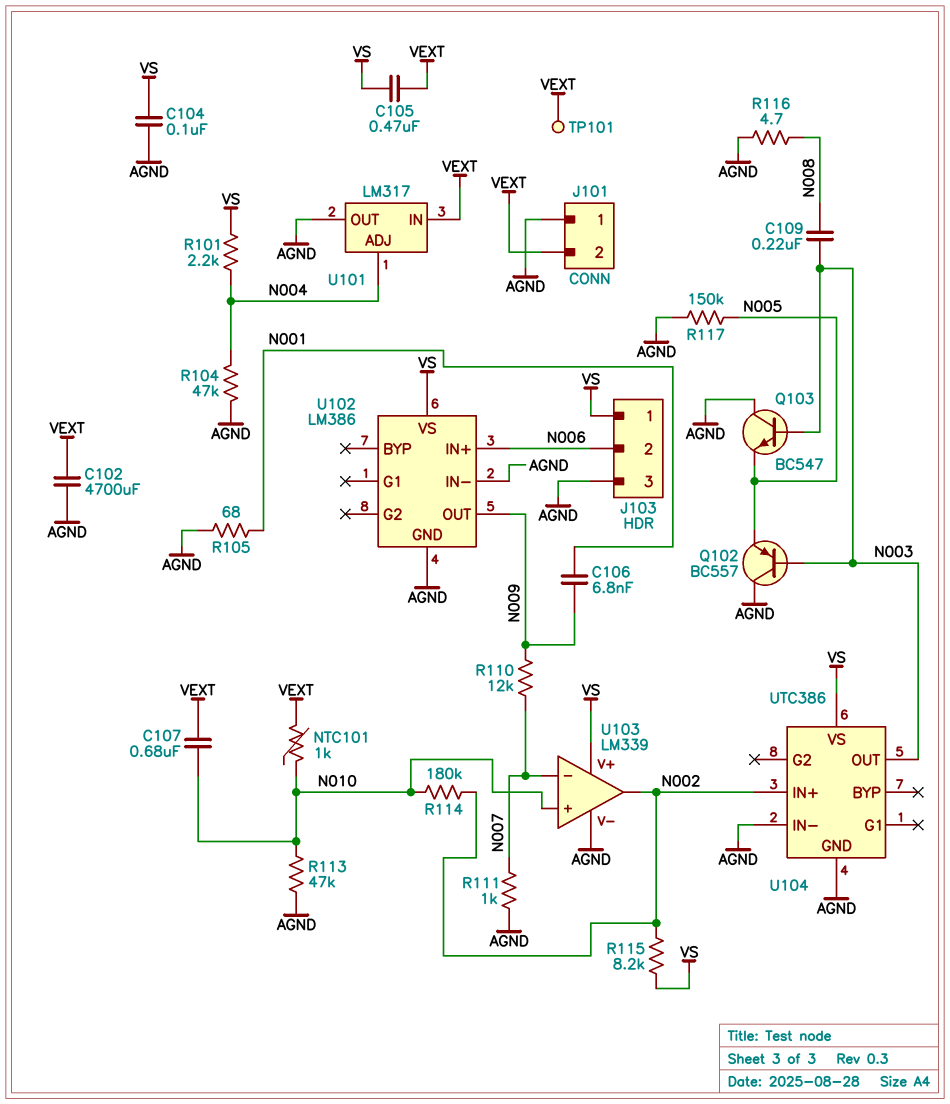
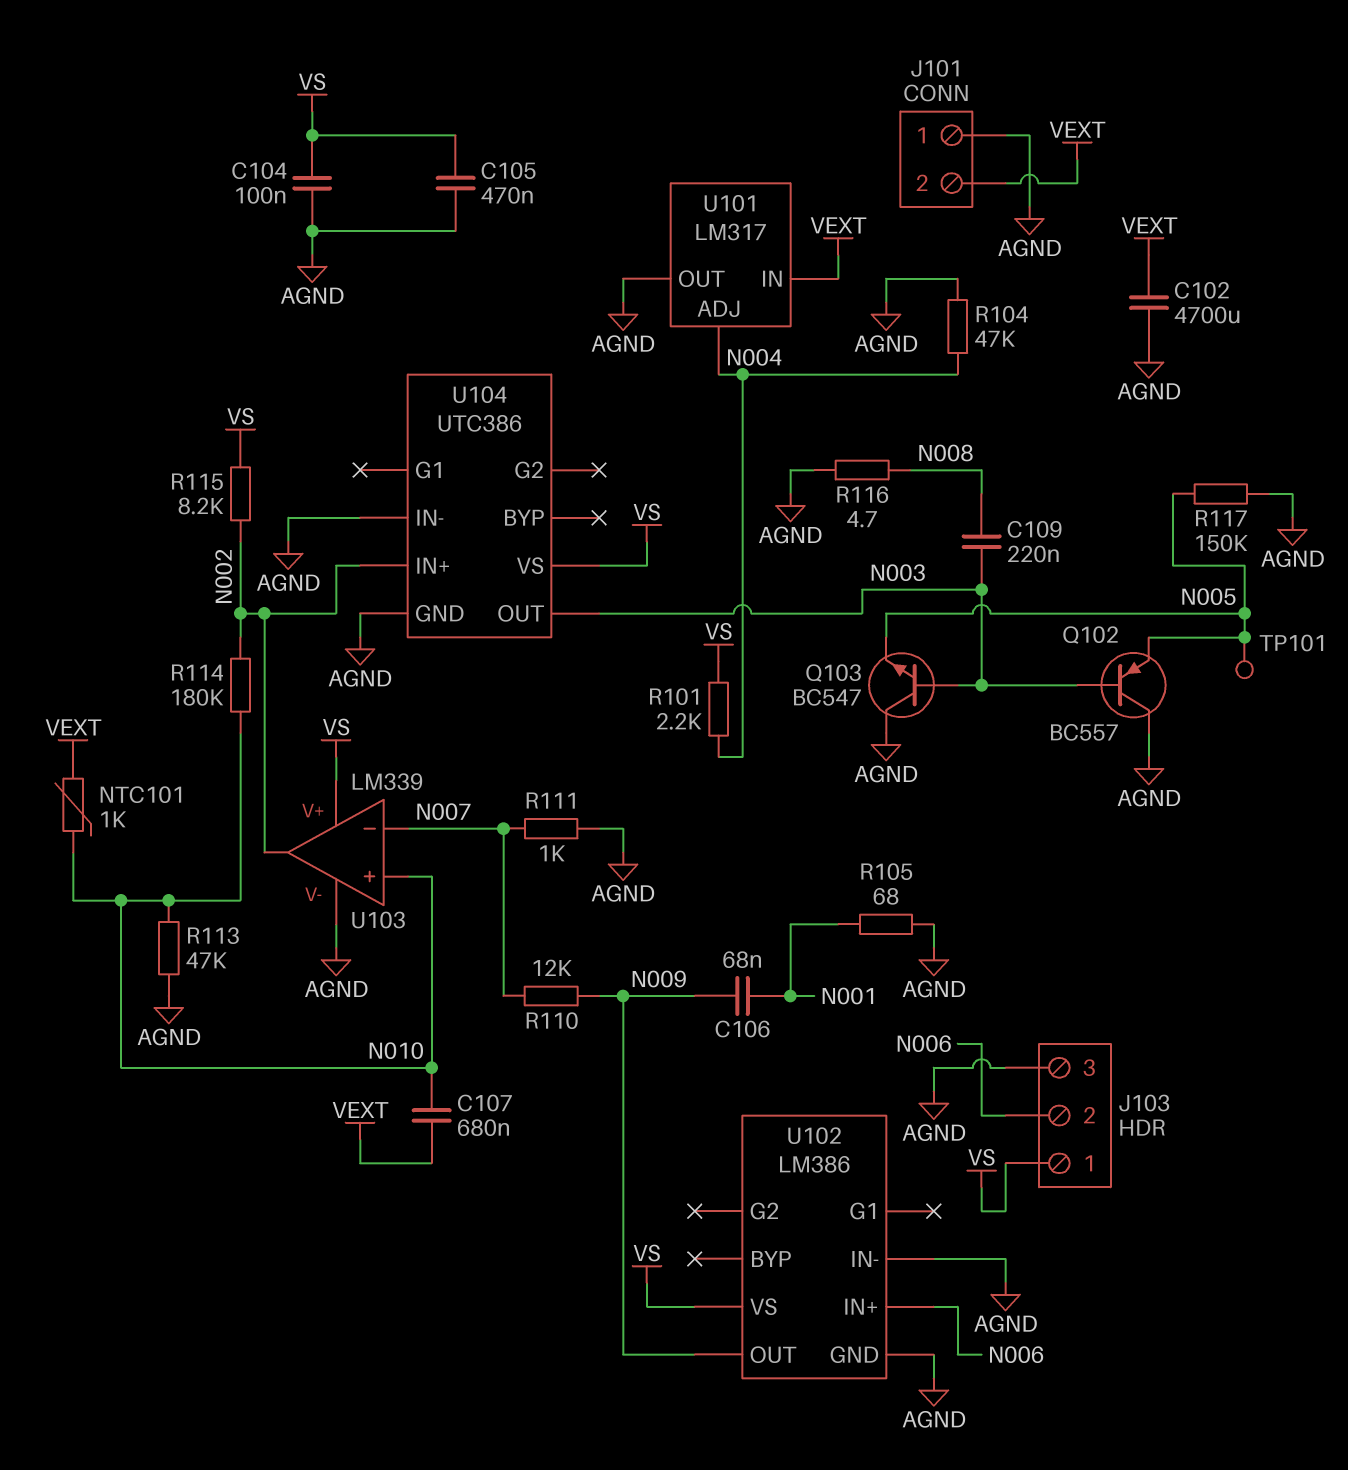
C105: 470nF (VEXT, VS) -> 470nF (AGND, VS)
C106: 6.8nF (N001, N009) -> 68nF (N001, N009)
TP101: test point (VEXT) -> test point (N005)

